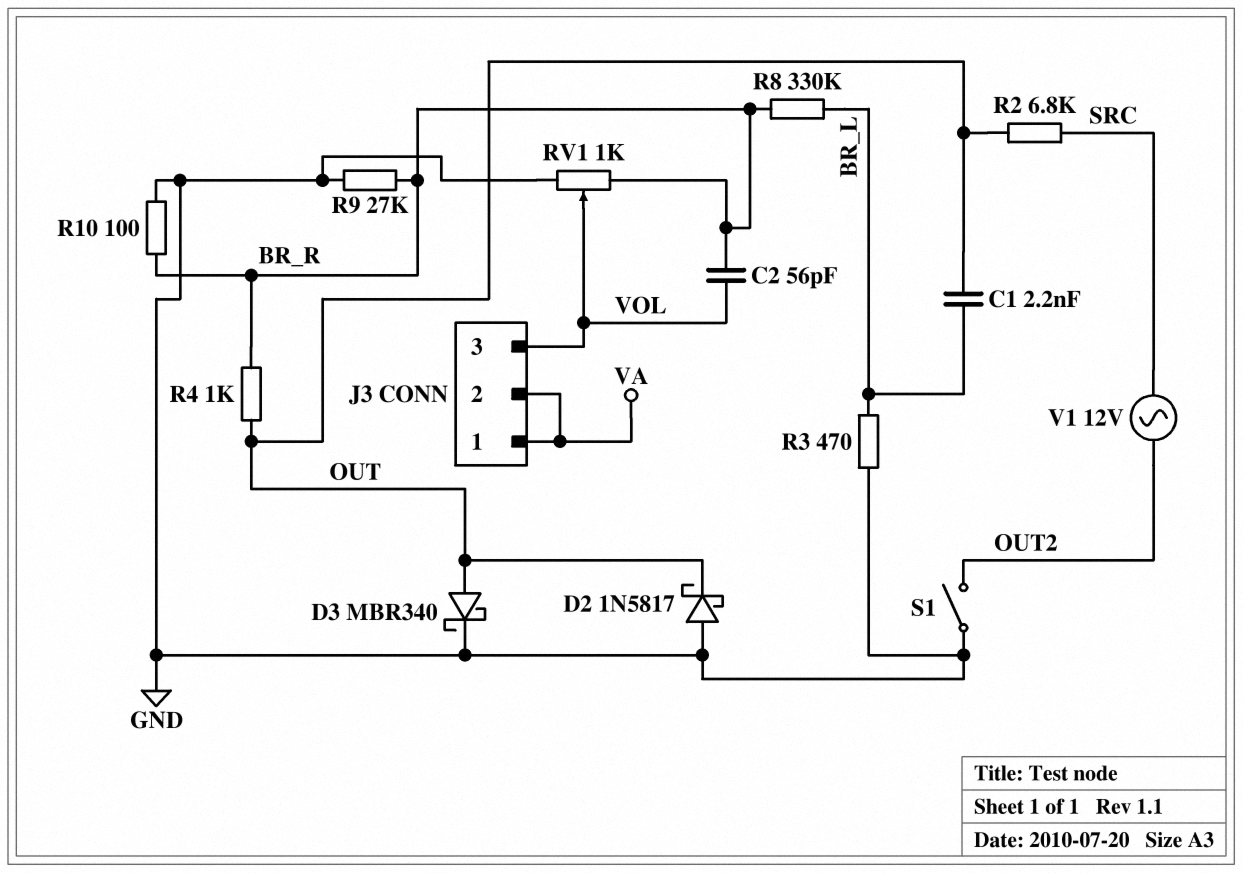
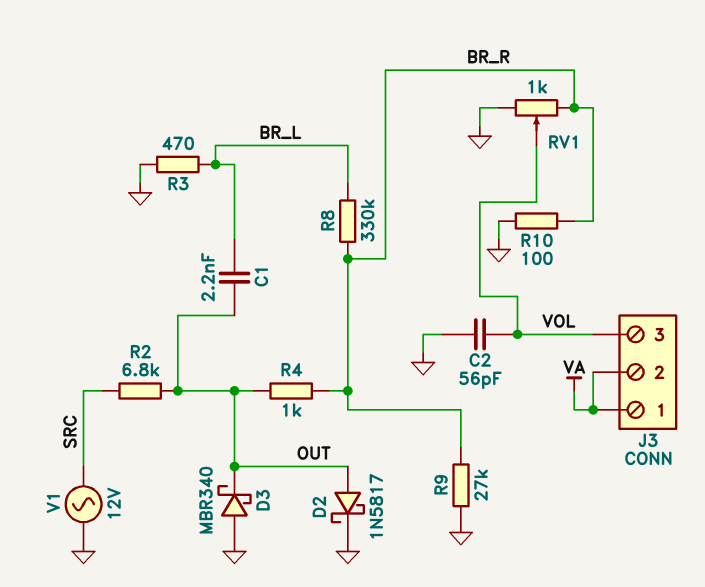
C2: 56pF (BR_R, VOL) -> 56pF (GND, VOL)
D2: schottky 1N5817 (A GND, K OUT) -> schottky 1N5817 (A OUT, K GND)
D3: schottky MBR340 (A OUT, K GND) -> schottky MBR340 (A GND, K OUT)
S1: switch (GND, OUT2) -> none
V1: AC 12V (OUT2, SRC) -> AC 12V (GND, SRC)

